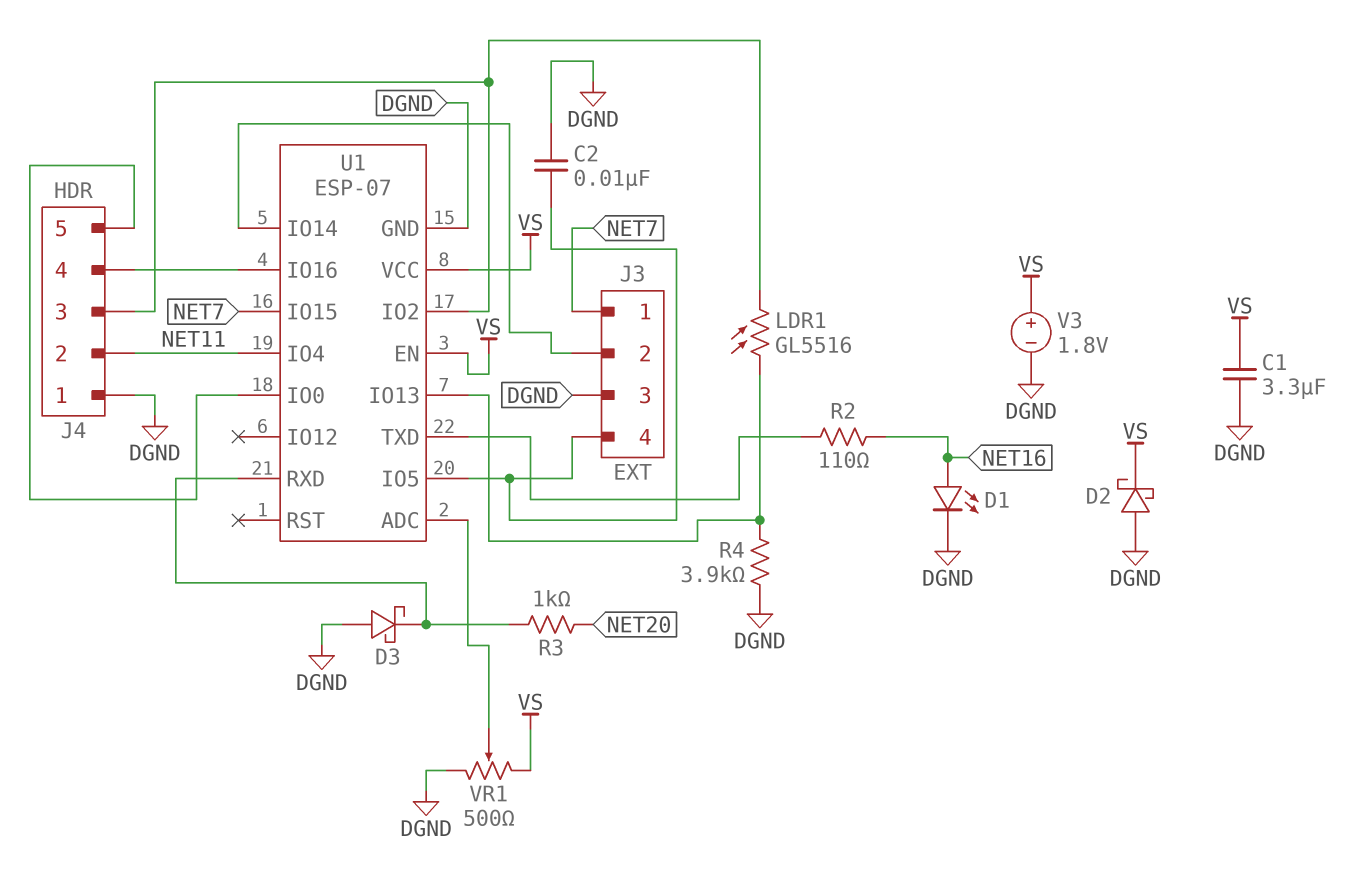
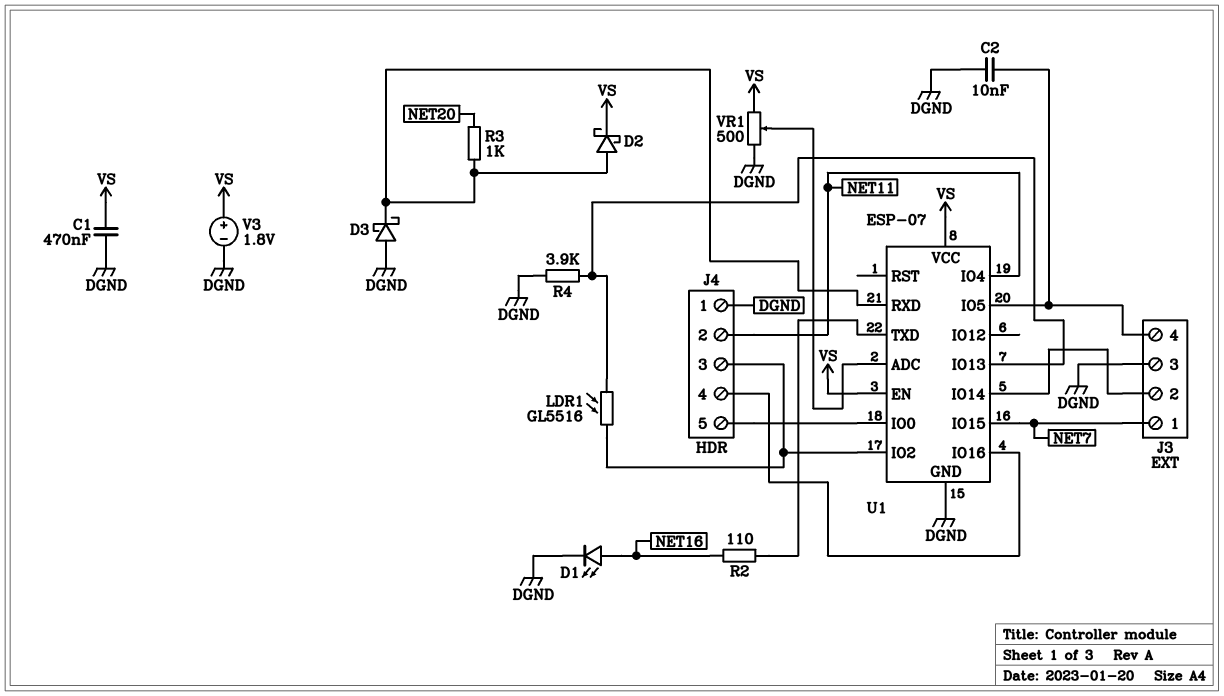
C1: 3.3uF (DGND, VS) -> 470nF (DGND, VS)
D2: schottky (A DGND, K VS) -> schottky (A U1/RXD, K VS)

